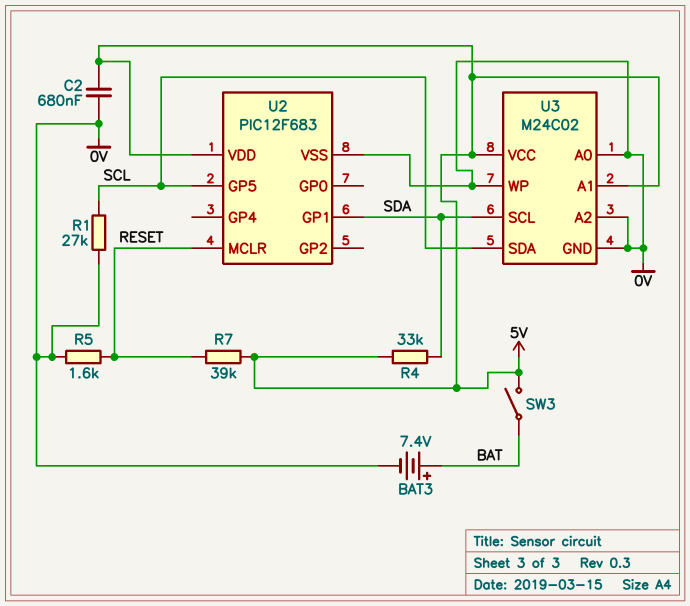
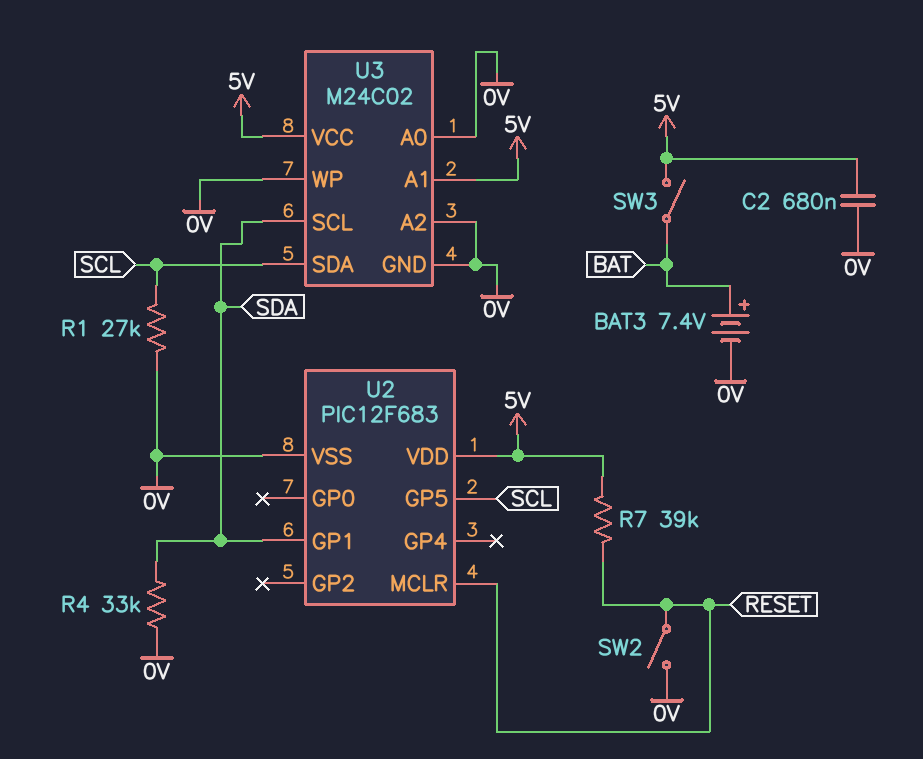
R4: 33k (5V, SDA) -> 33k (0V, SDA)
R5: 1.6k (0V, RESET) -> none
SW2: none -> switch (0V, RESET)

